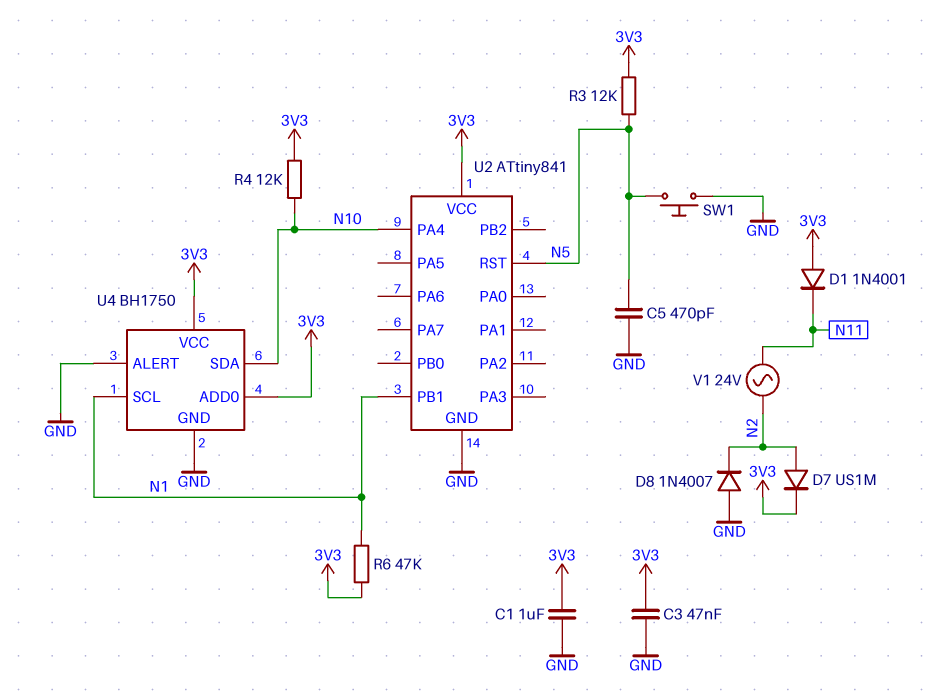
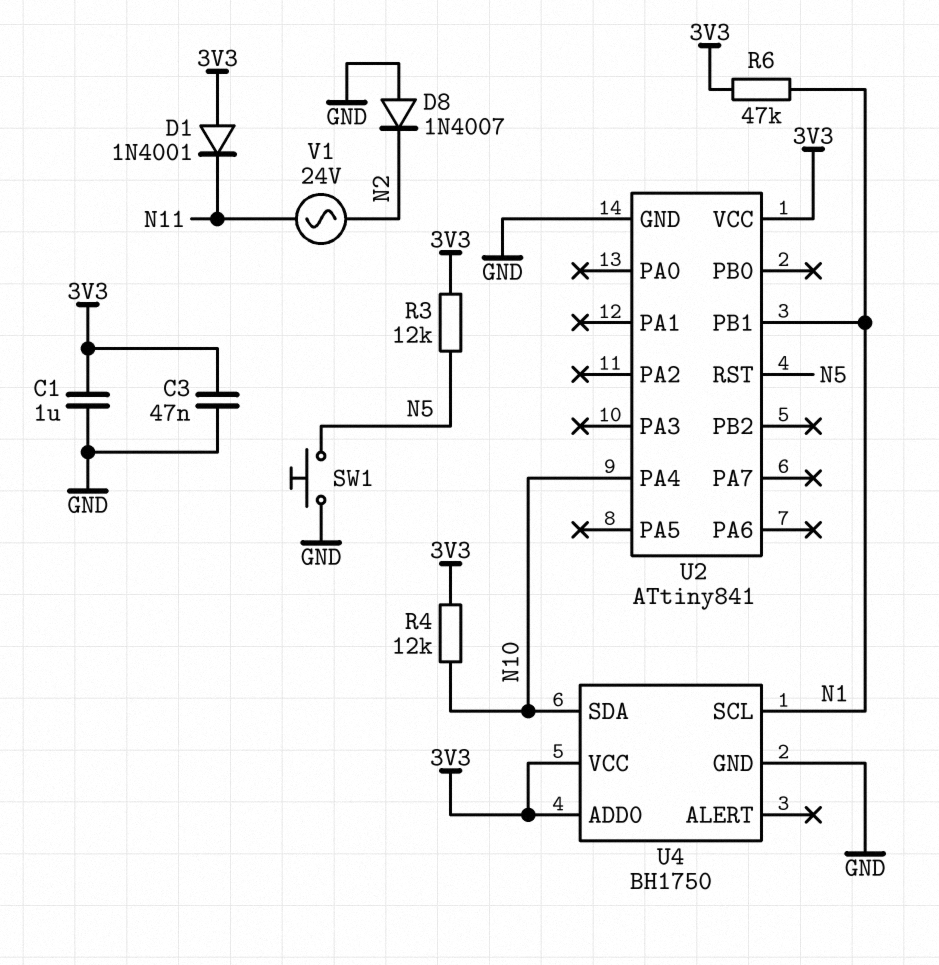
C5: 470pF (GND, N5) -> none
D7: diode US1M (A N2, K 3V3) -> none
U4 pin ALERT: GND -> none

